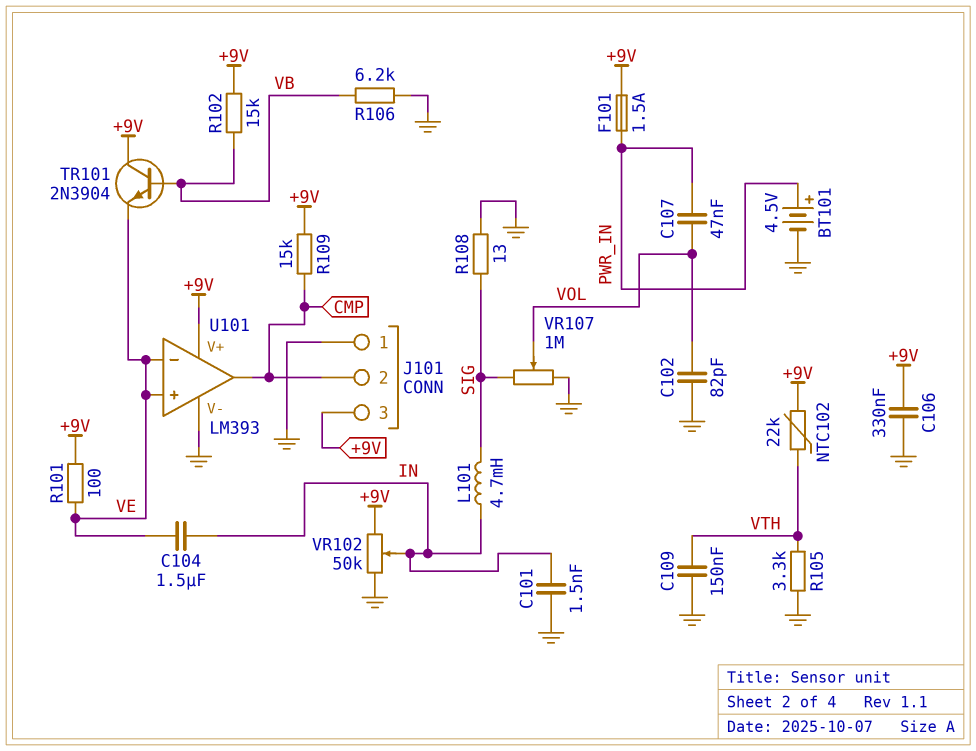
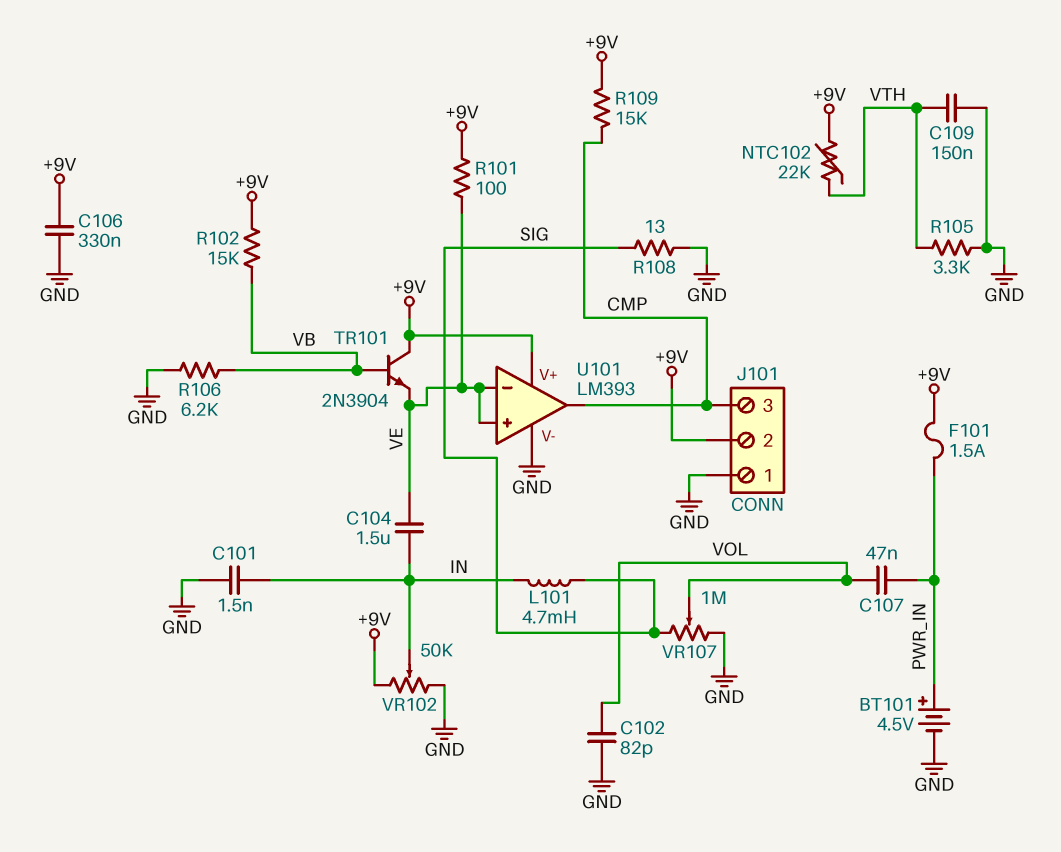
J101 pin 2: CMP -> +9V
J101 pin 3: +9V -> CMP

